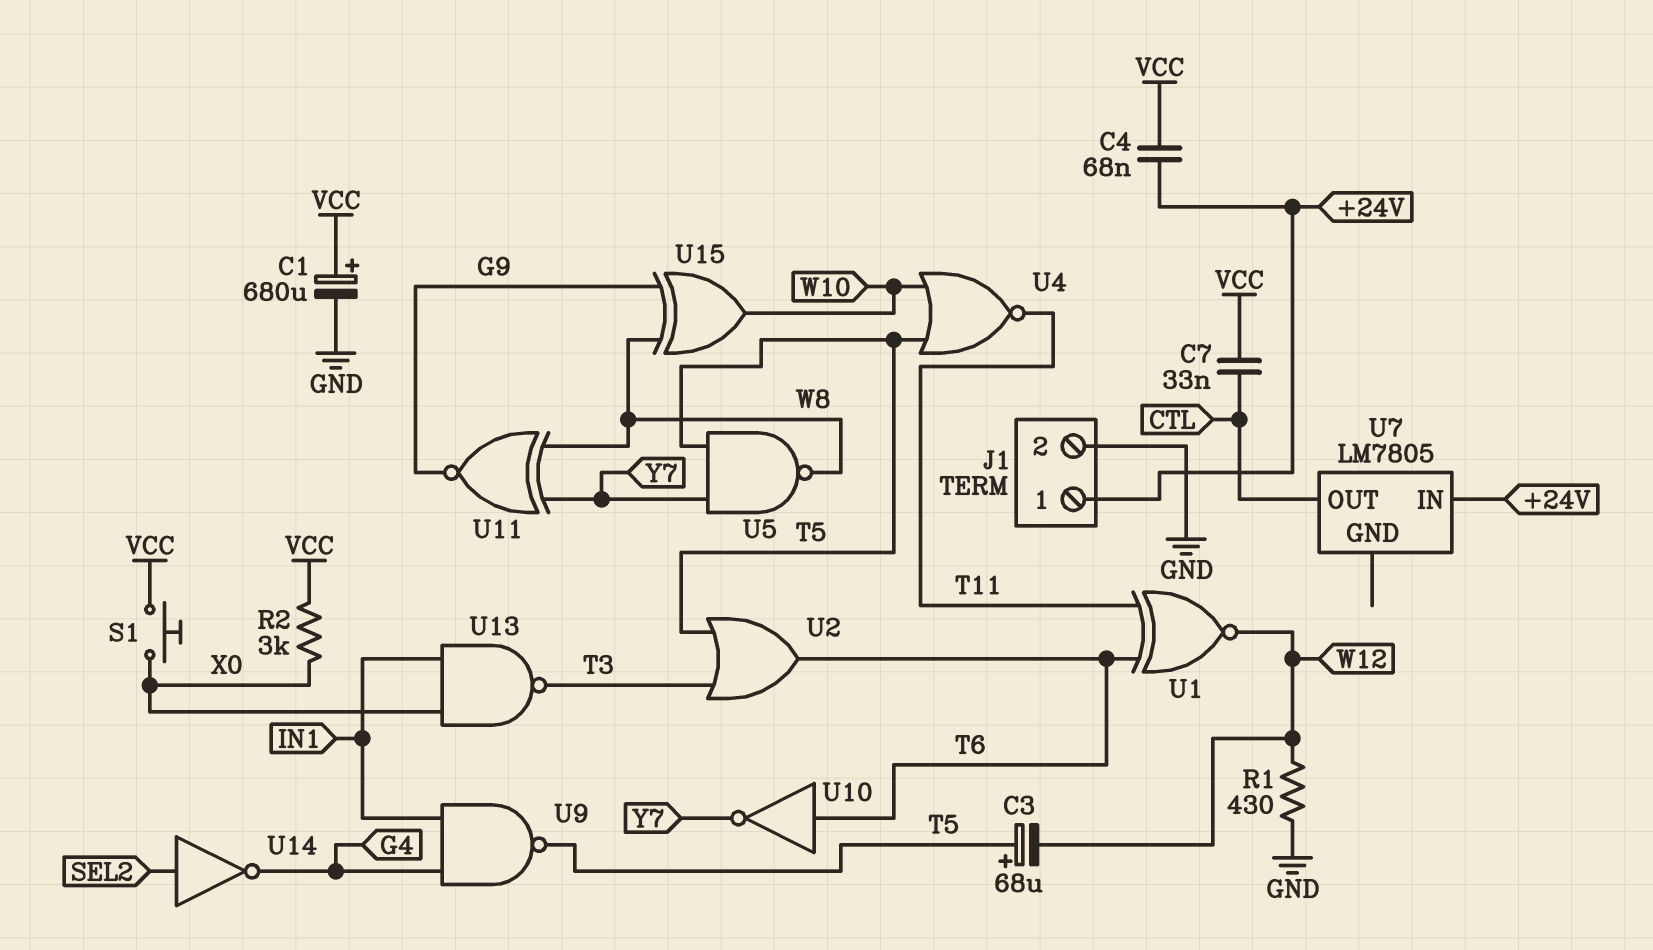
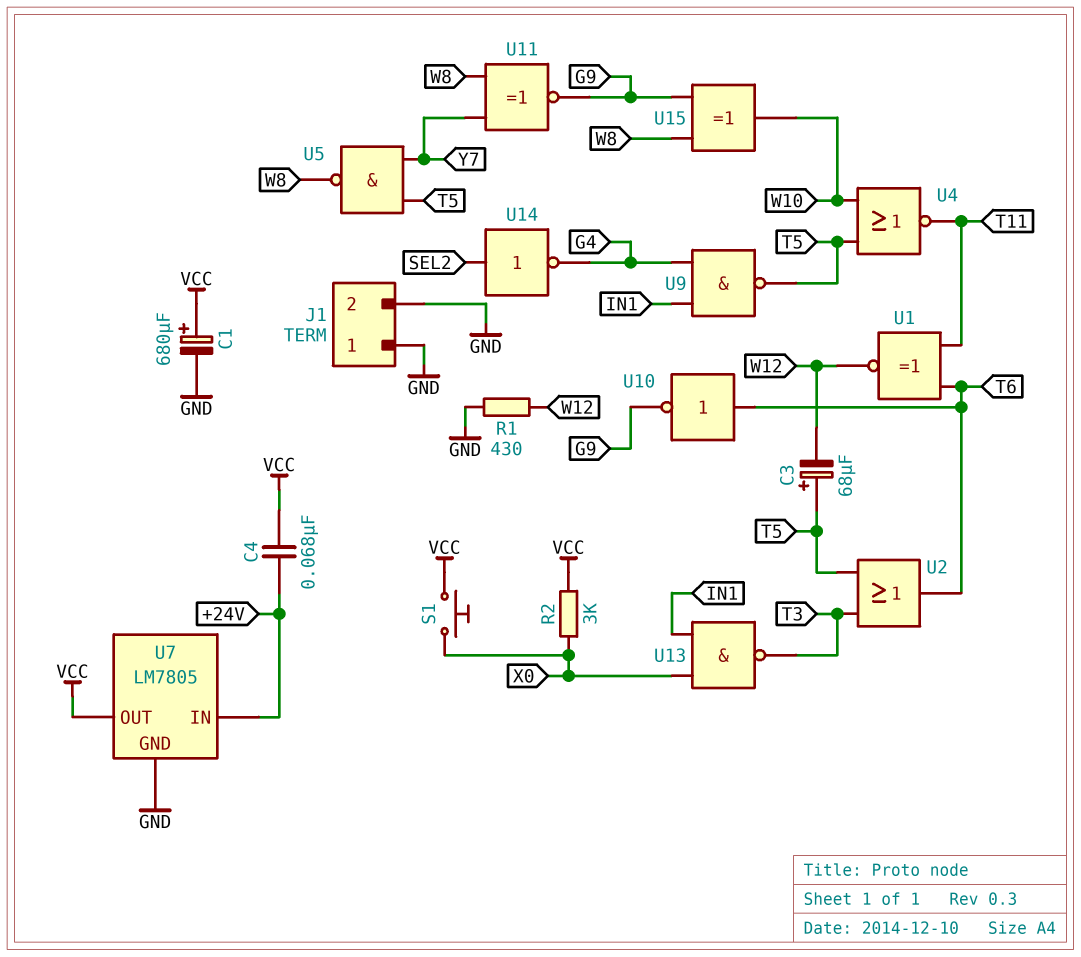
C7: 33nF (CTL, VCC) -> none
J1 pin 1: +24V -> GND
U7 pin GND: none -> GND
U7 pin OUT: CTL -> VCC
U10: NOT (in T6, out Y7) -> NOT (in T6, out G9)

